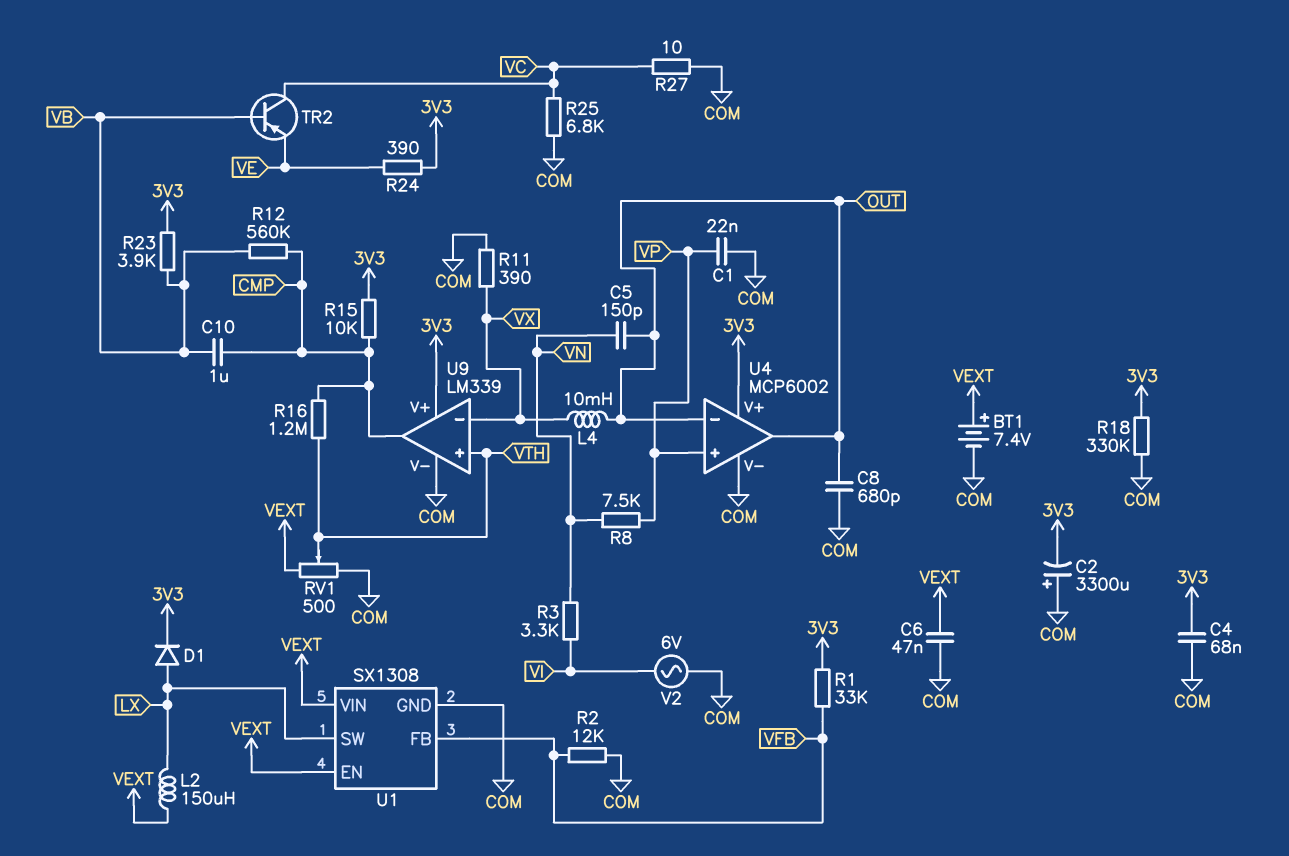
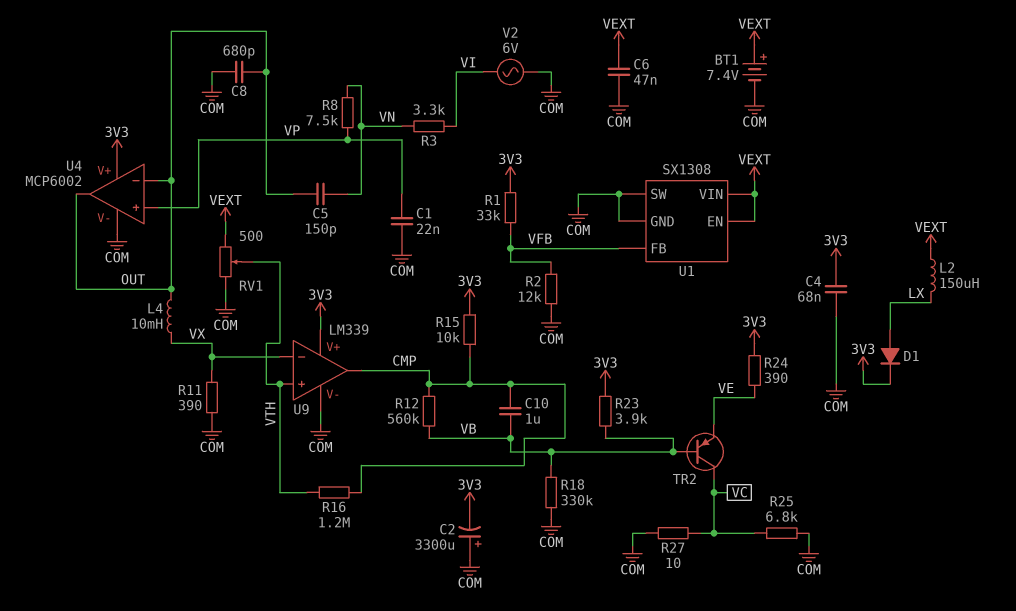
R18: 330k (3V3, COM) -> 330k (COM, VB)
U1 pin SW: LX -> COM

